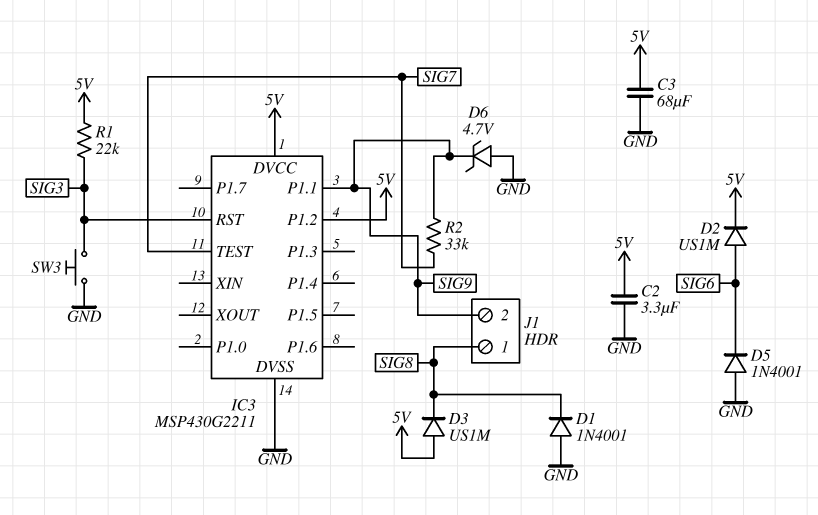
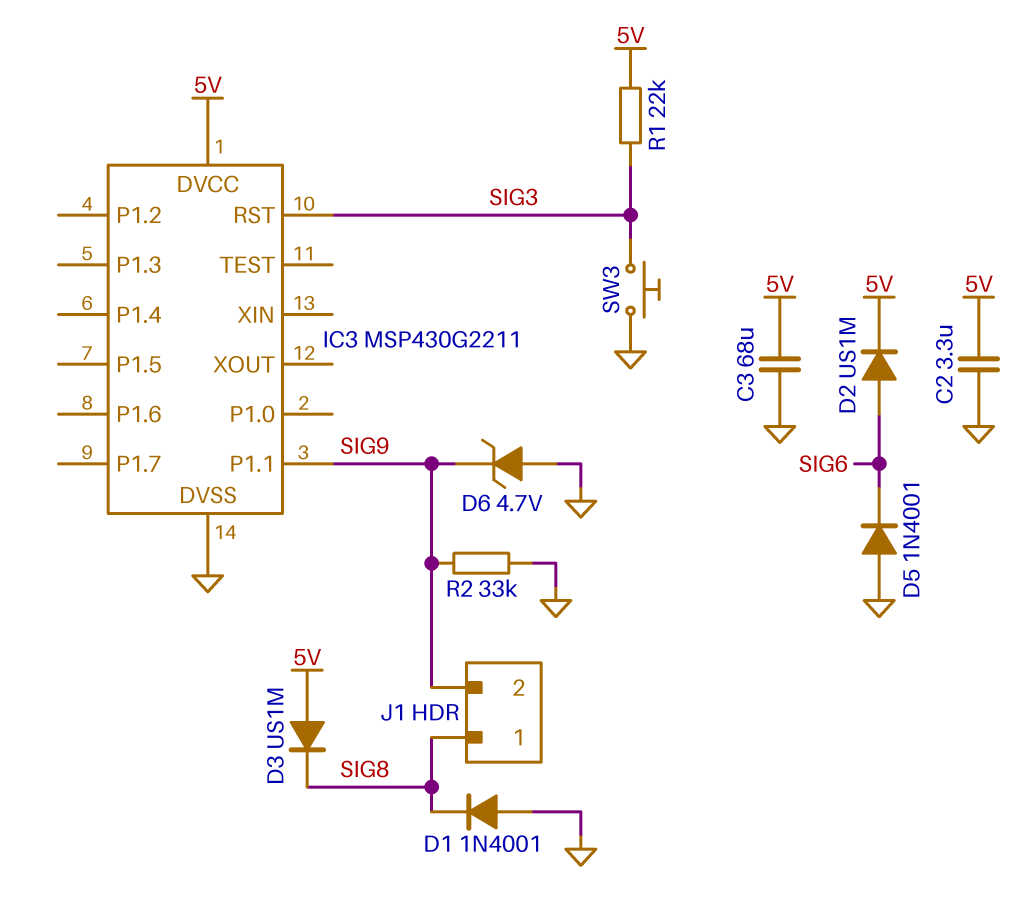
IC3 pin P1.2: 5V -> none
IC3 pin TEST: SIG7 -> none
R2: 33k (SIG7, SIG9) -> 33k (GND, SIG9)

